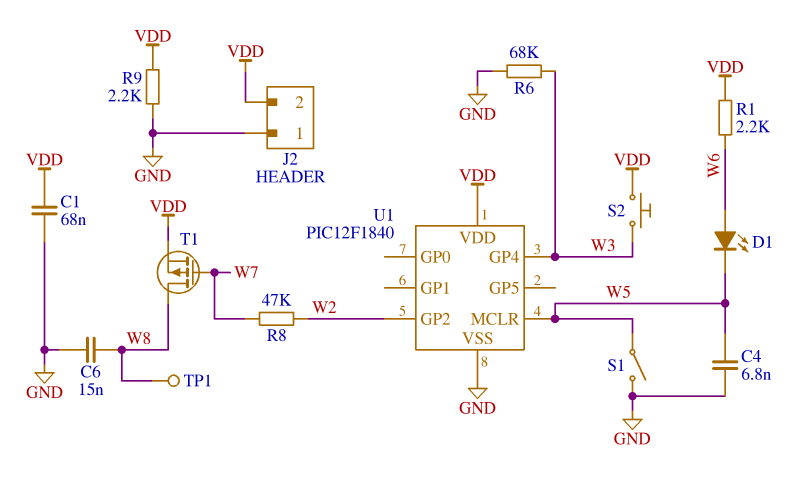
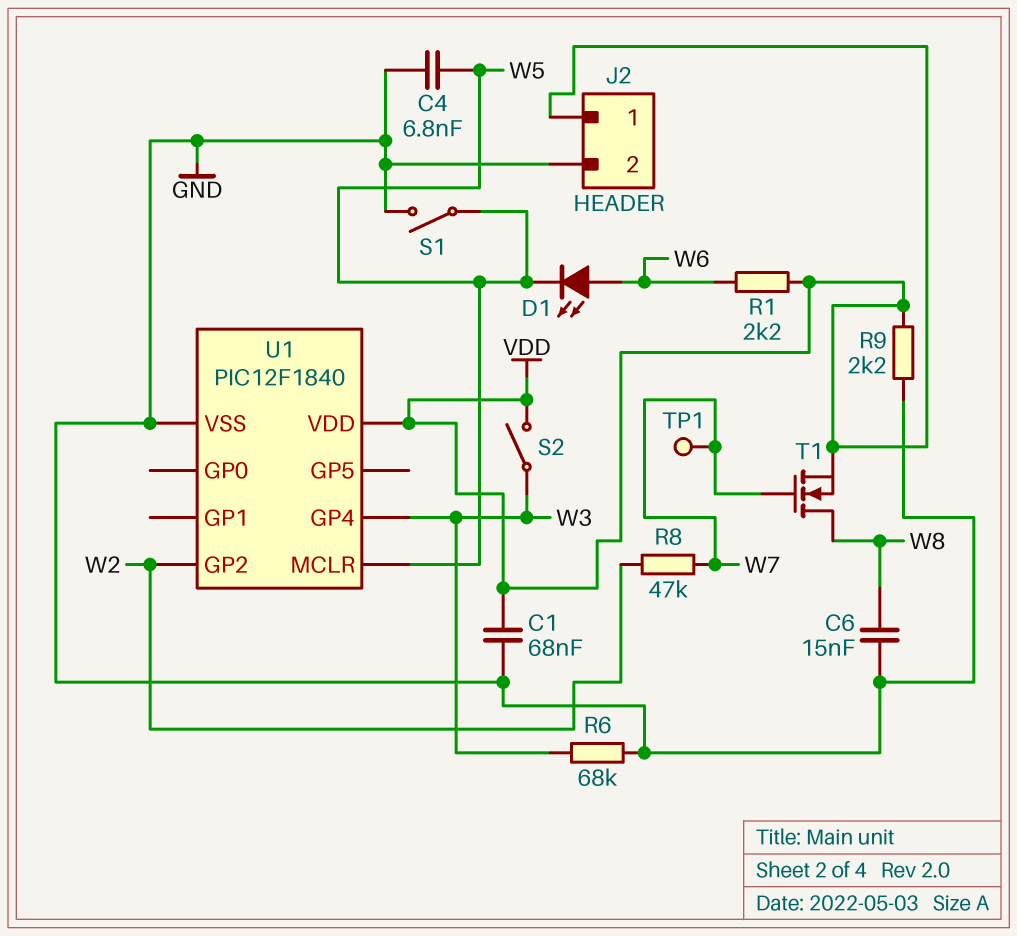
J2 pin 1: GND -> VDD
J2 pin 2: VDD -> GND
S2: button (VDD, W3) -> switch (VDD, W3)
T1: PMOS (G W7, D W8, S VDD) -> NMOS (G W7, D W8, S VDD)
TP1: test point (W8) -> test point (W7)

